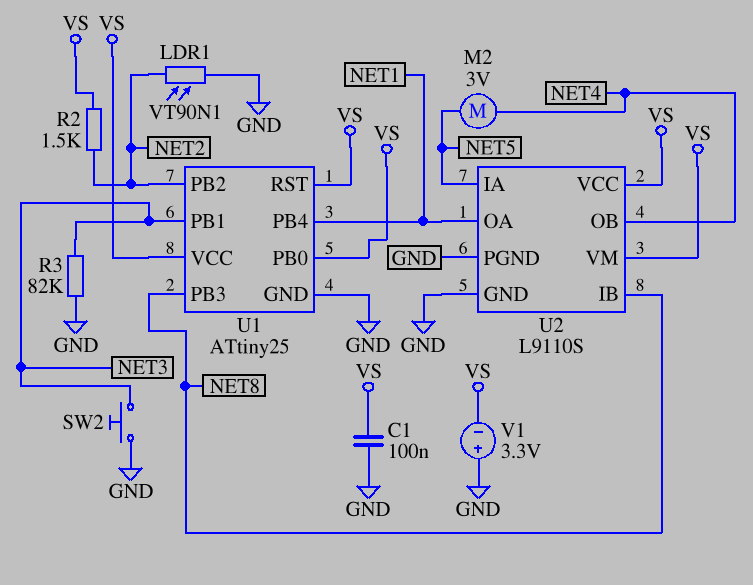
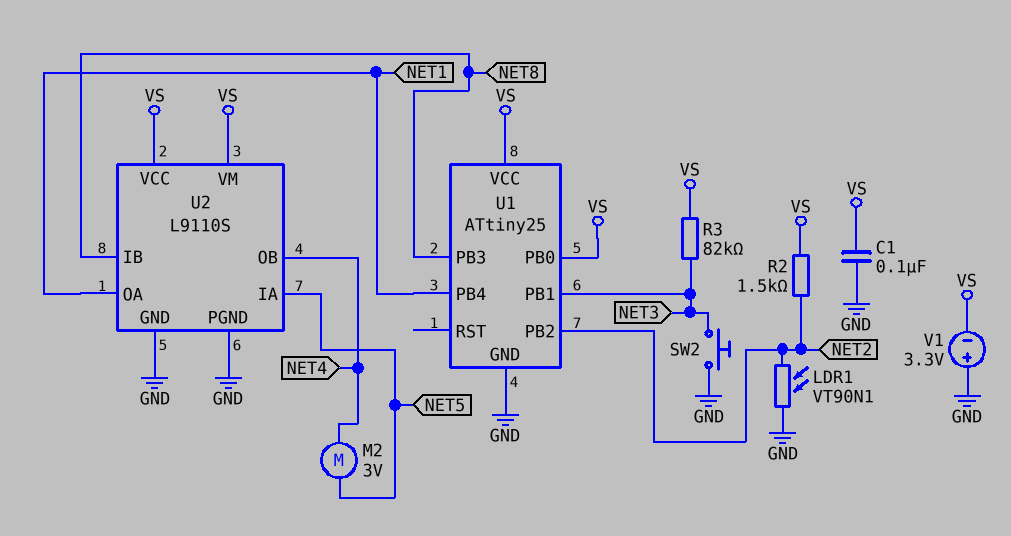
R3: 82k (GND, NET3) -> 82k (NET3, VS)
U1 pin RST: VS -> none

